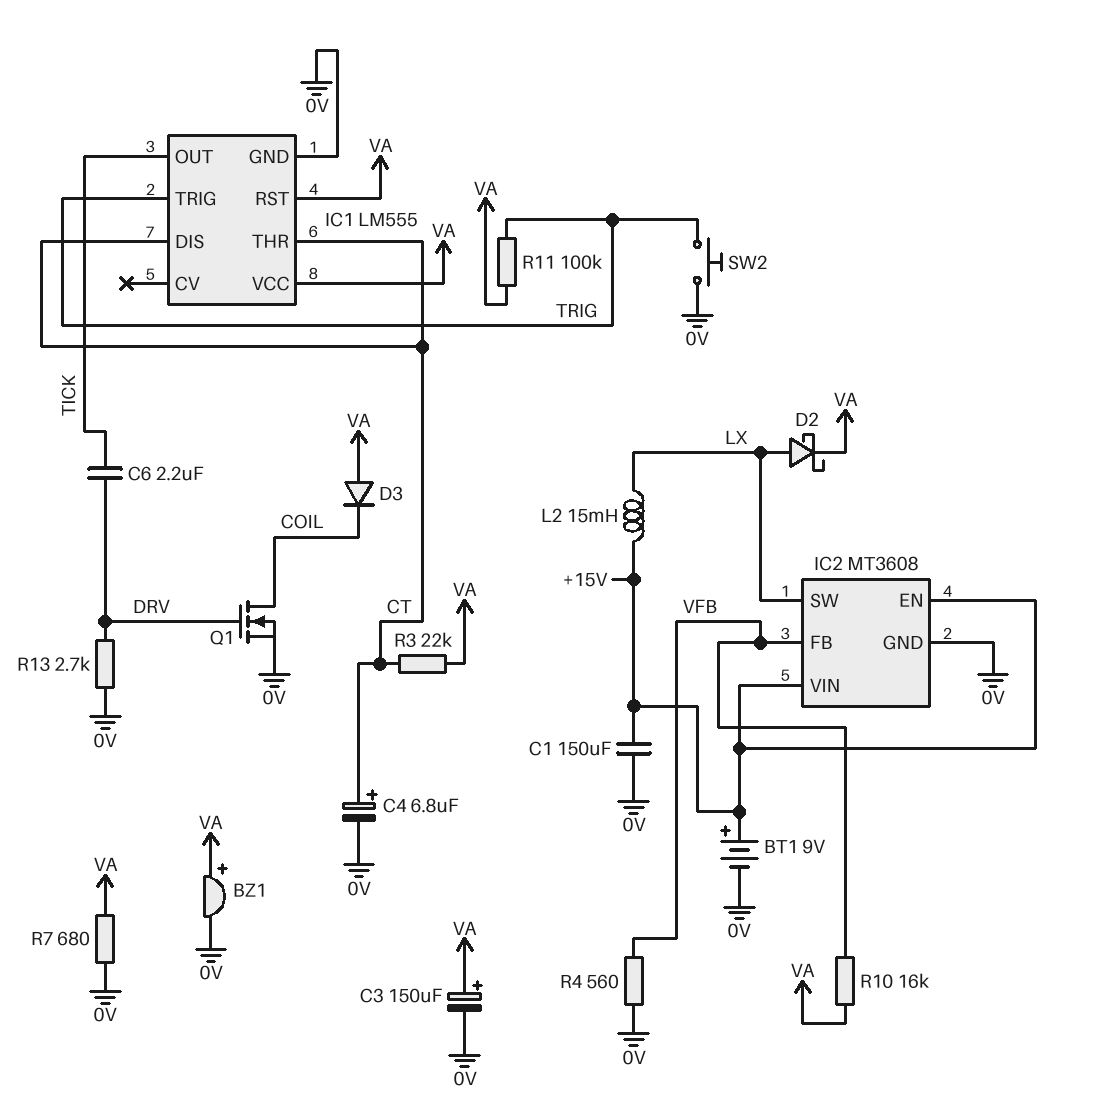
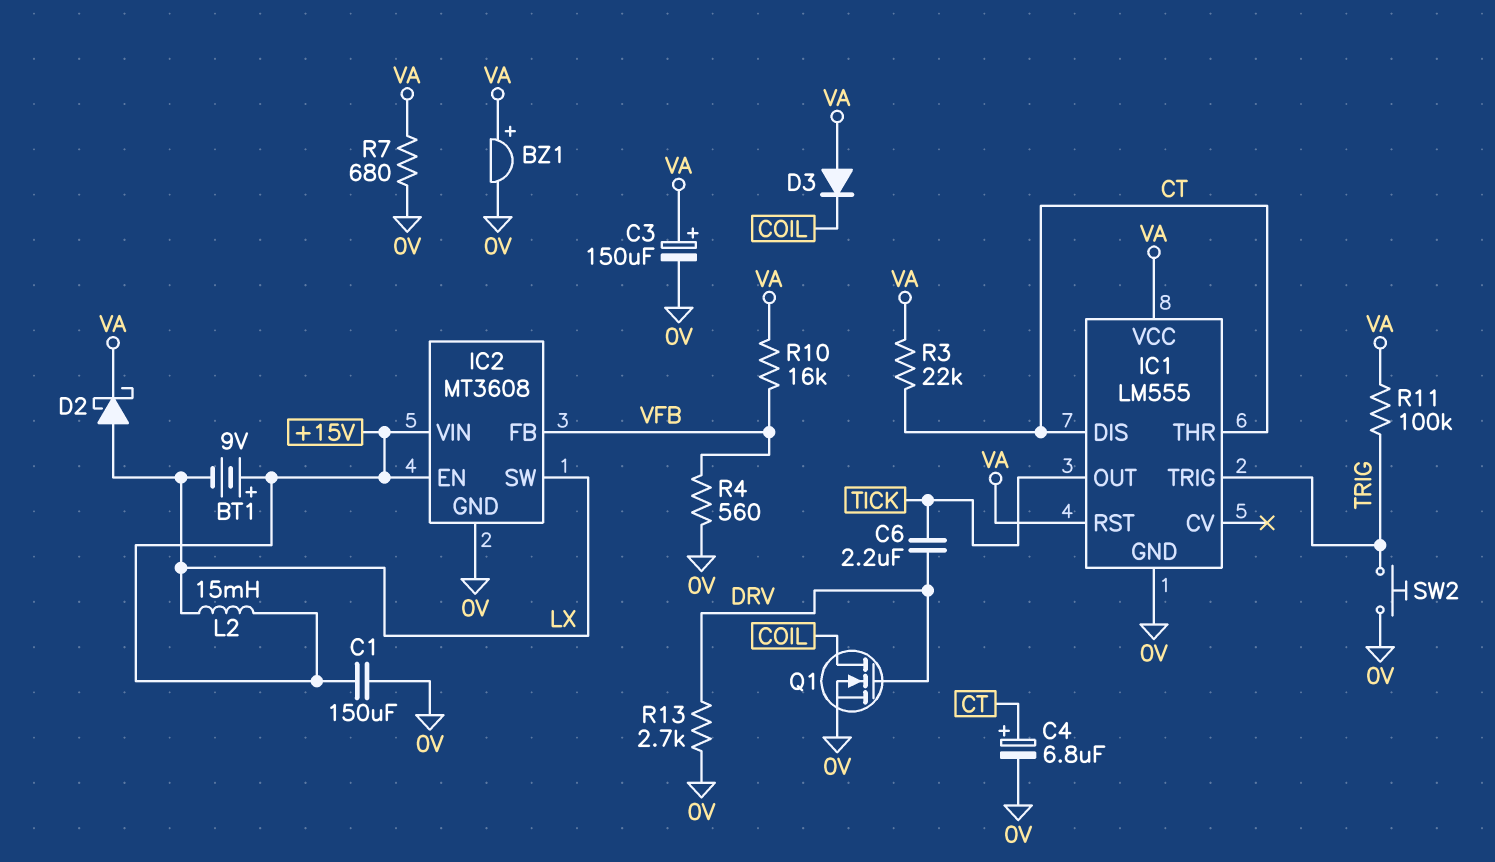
BT1: 9V (plus +15V, minus 0V) -> 9V (plus +15V, minus LX)

